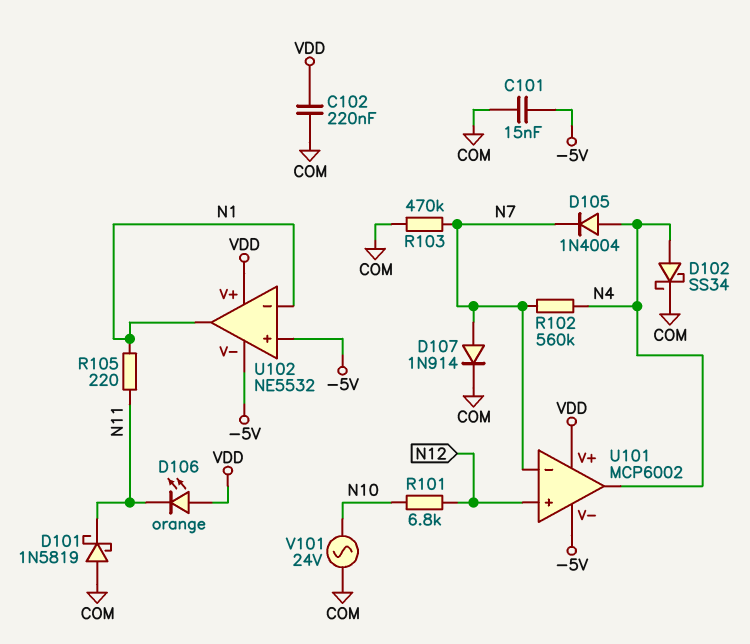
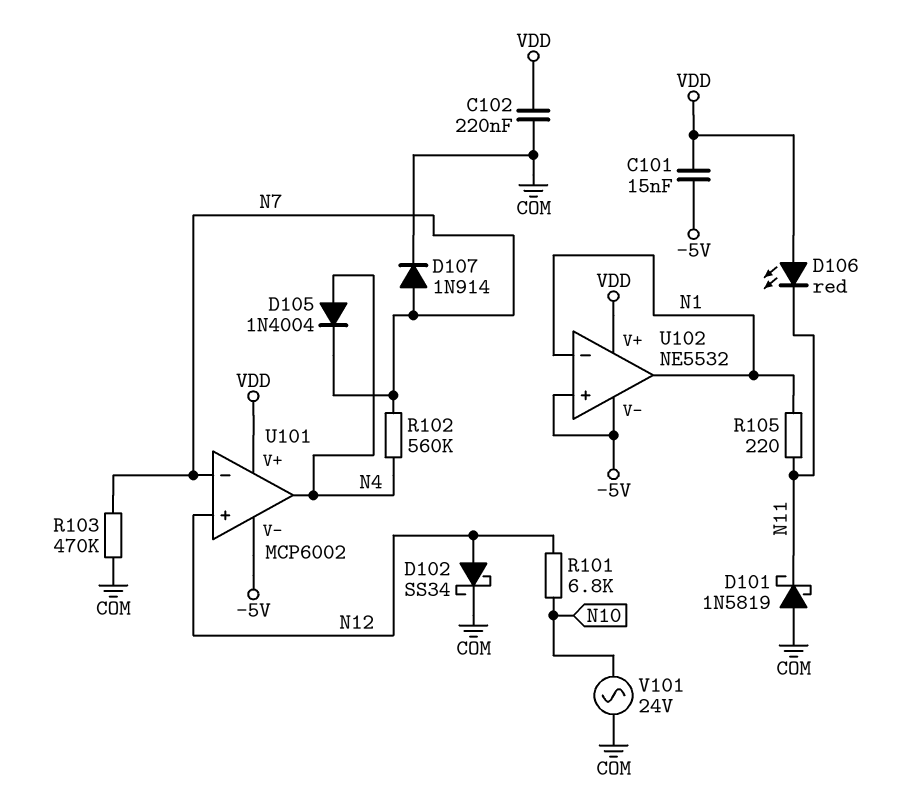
C101: 15nF (-5V, COM) -> 15nF (-5V, VDD)
D102: schottky SS34 (A N4, K COM) -> schottky SS34 (A N12, K COM)
D106: LED orange (A VDD, K N11) -> LED red (A VDD, K N11)

